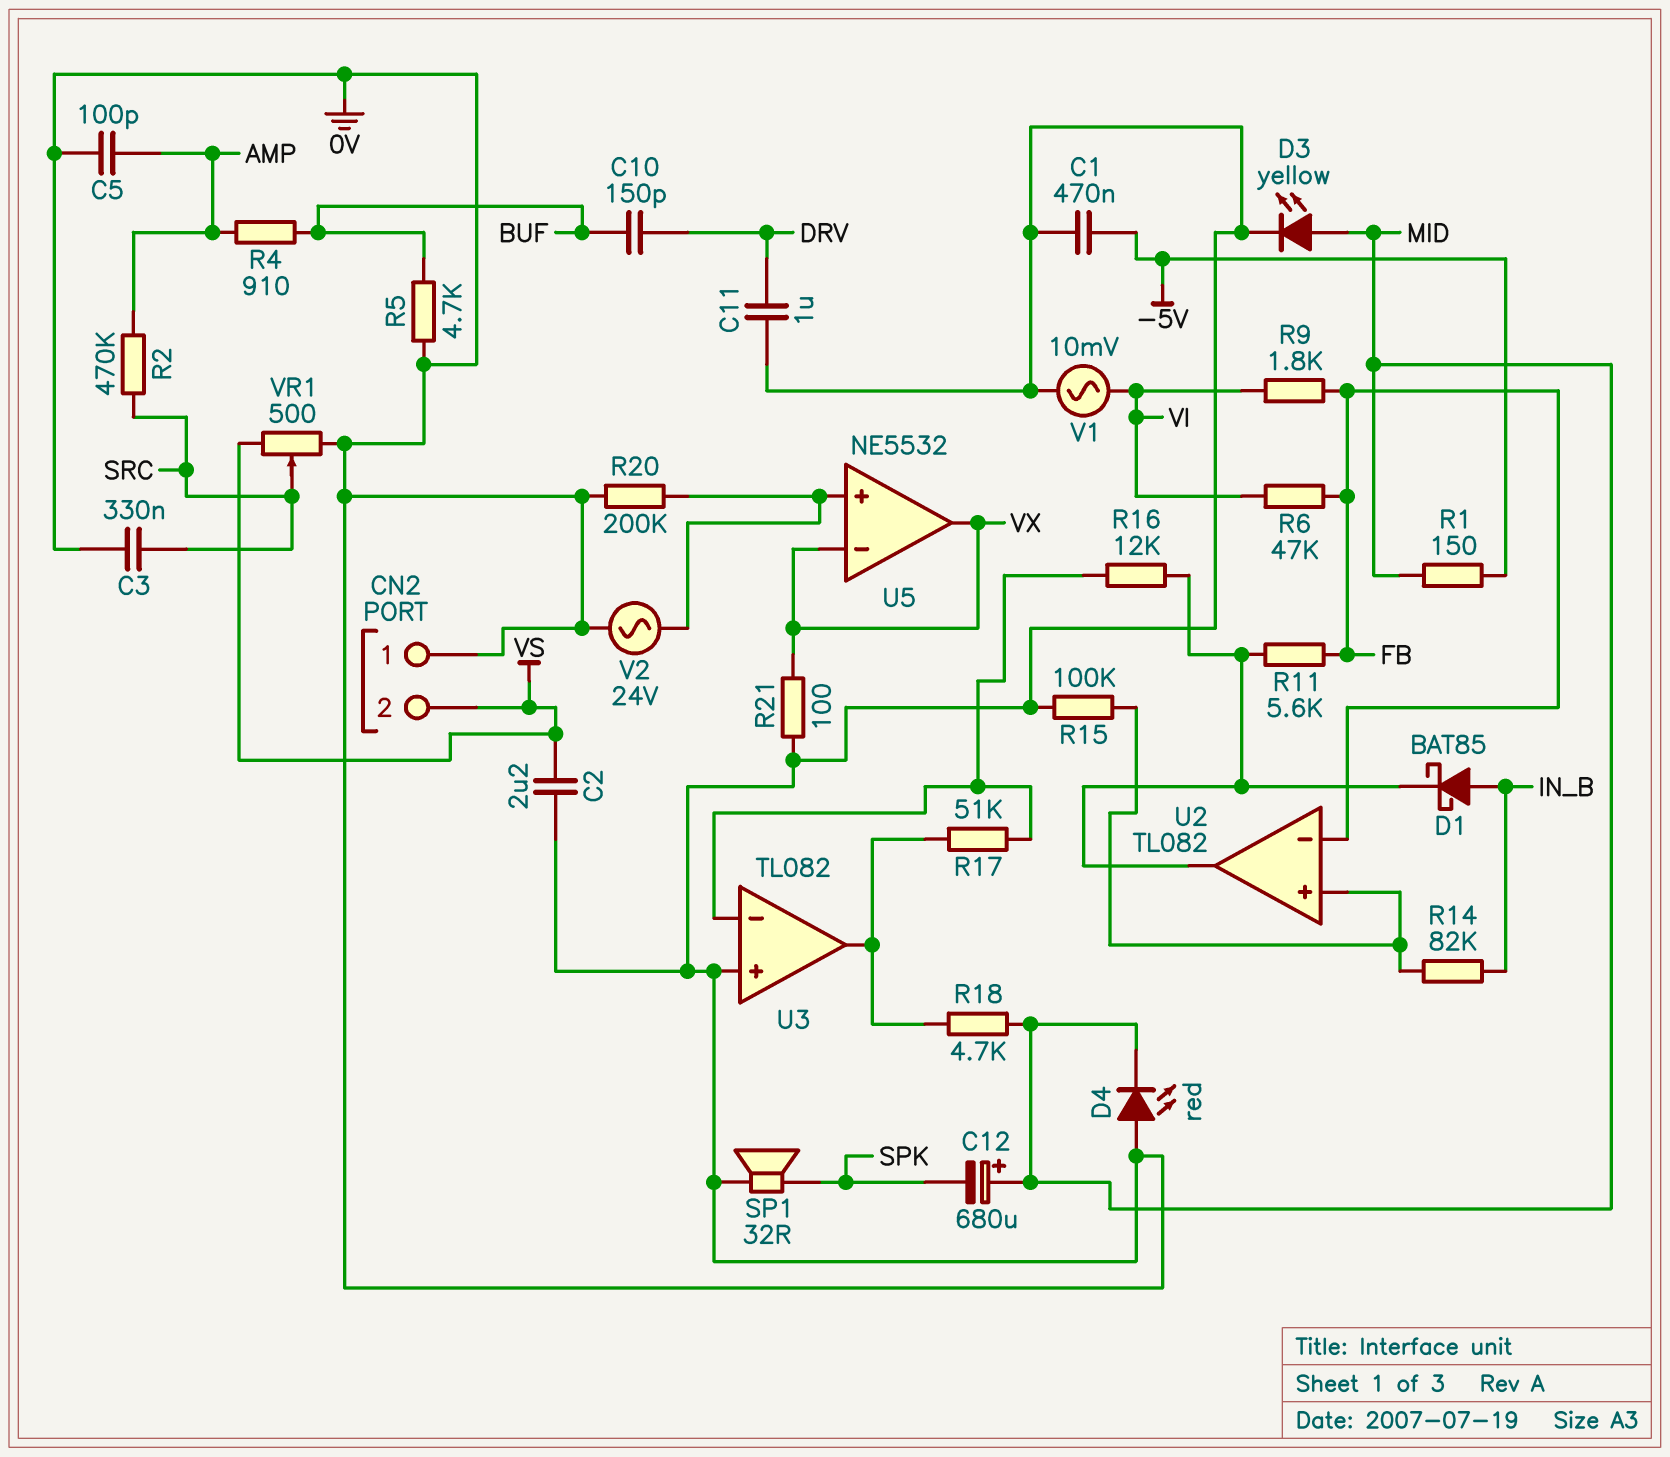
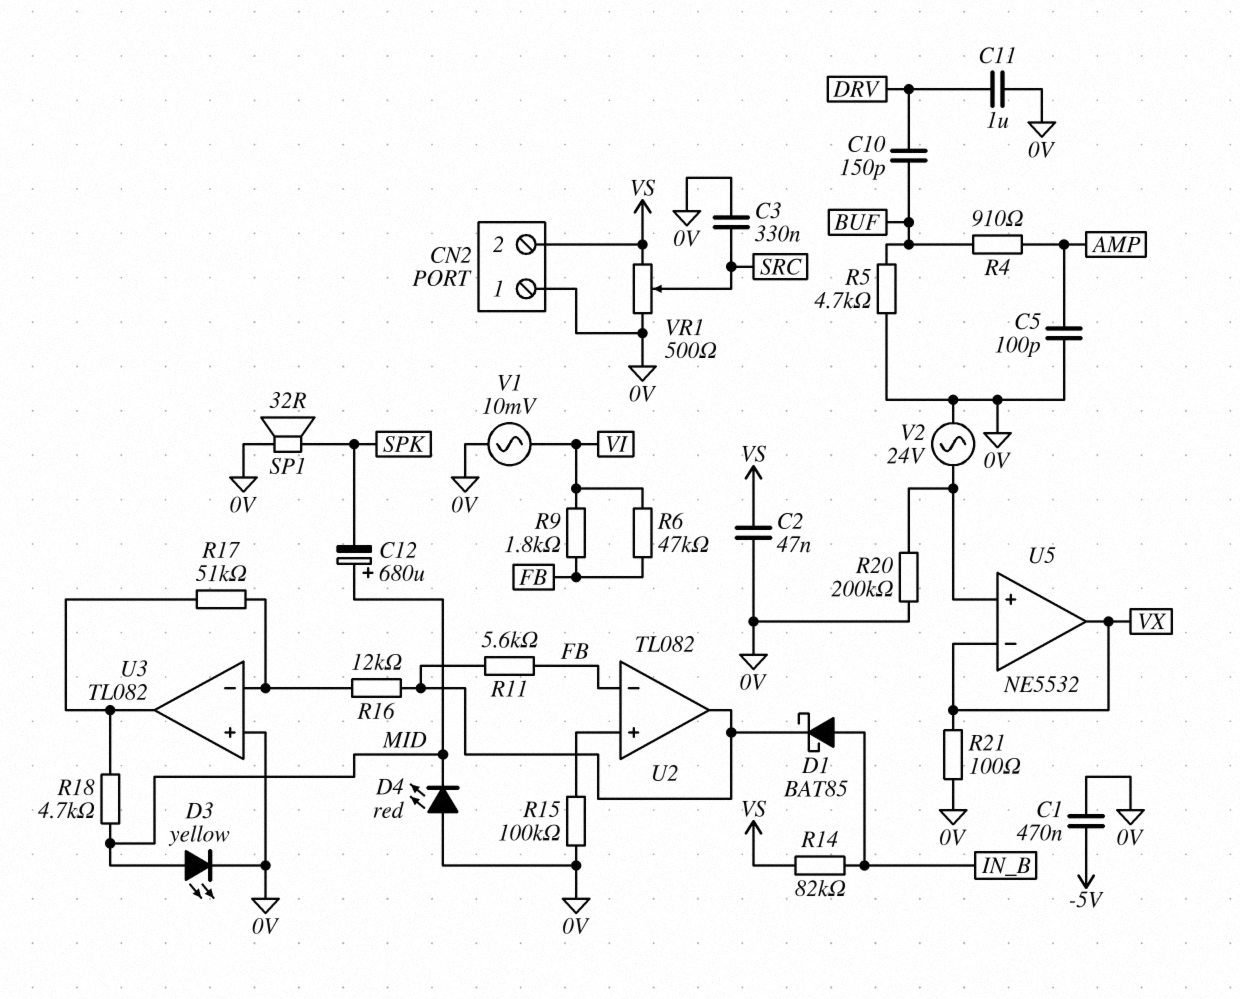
C2: 2.2uF (0V, VS) -> 47nF (0V, VS)
R1: 150 (-5V, MID) -> none
R2: 470k (AMP, SRC) -> none
R14: 82k (IN_B, U2/in+) -> 82k (IN_B, VS)

